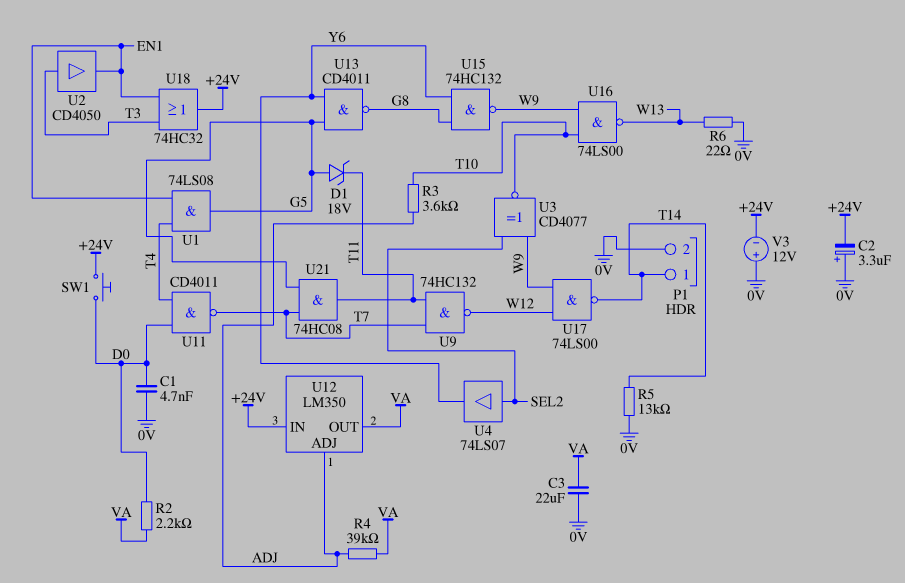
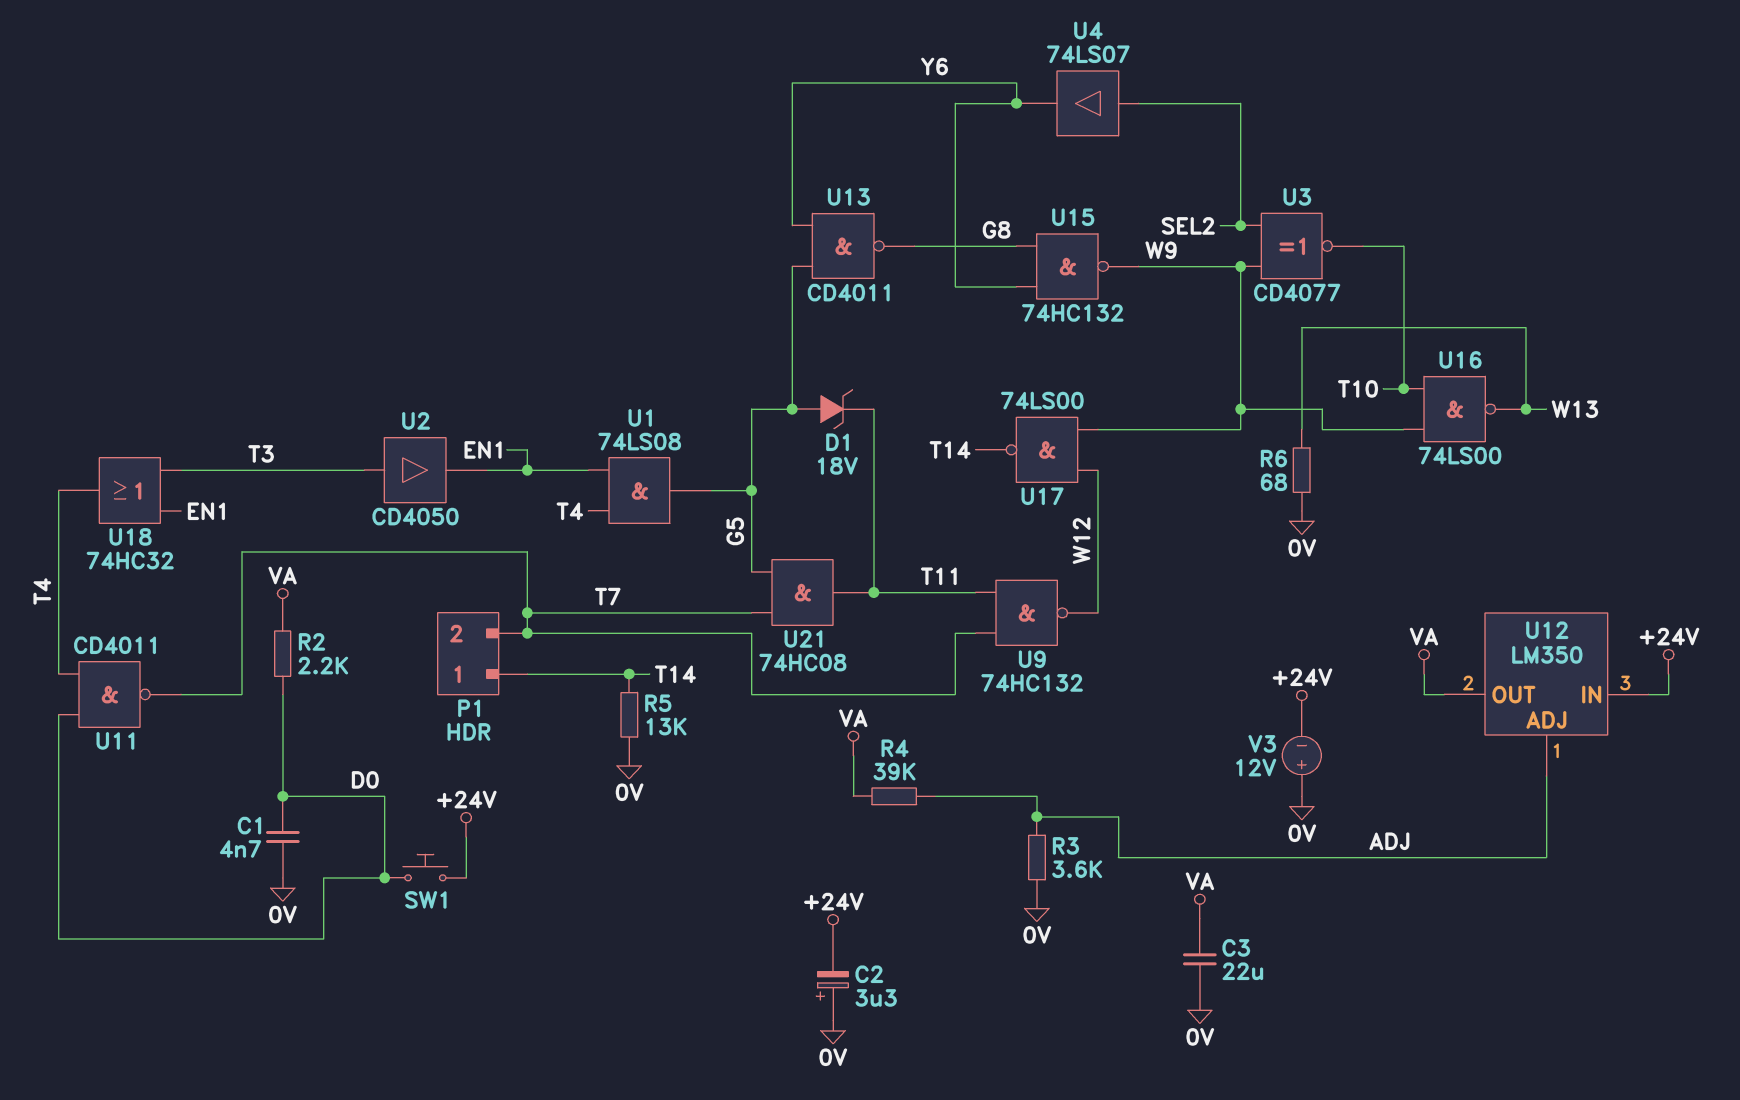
P1 pin 2: 0V -> T7
R3: 3.6k (ADJ, T10) -> 3.6k (0V, ADJ)
R6: 22 (0V, W13) -> 68 (0V, W13)
U18: OR 74HC32 (in EN1, in T3, out +24V) -> OR 74HC32 (in EN1, in T3, out T4)

